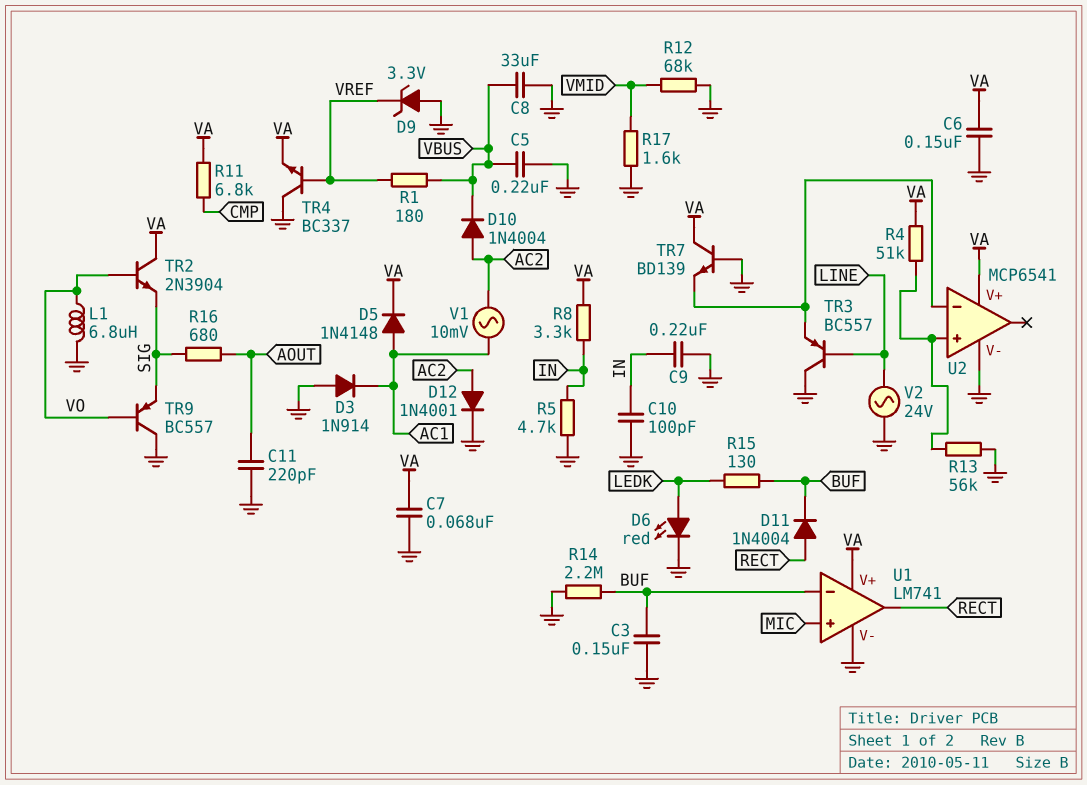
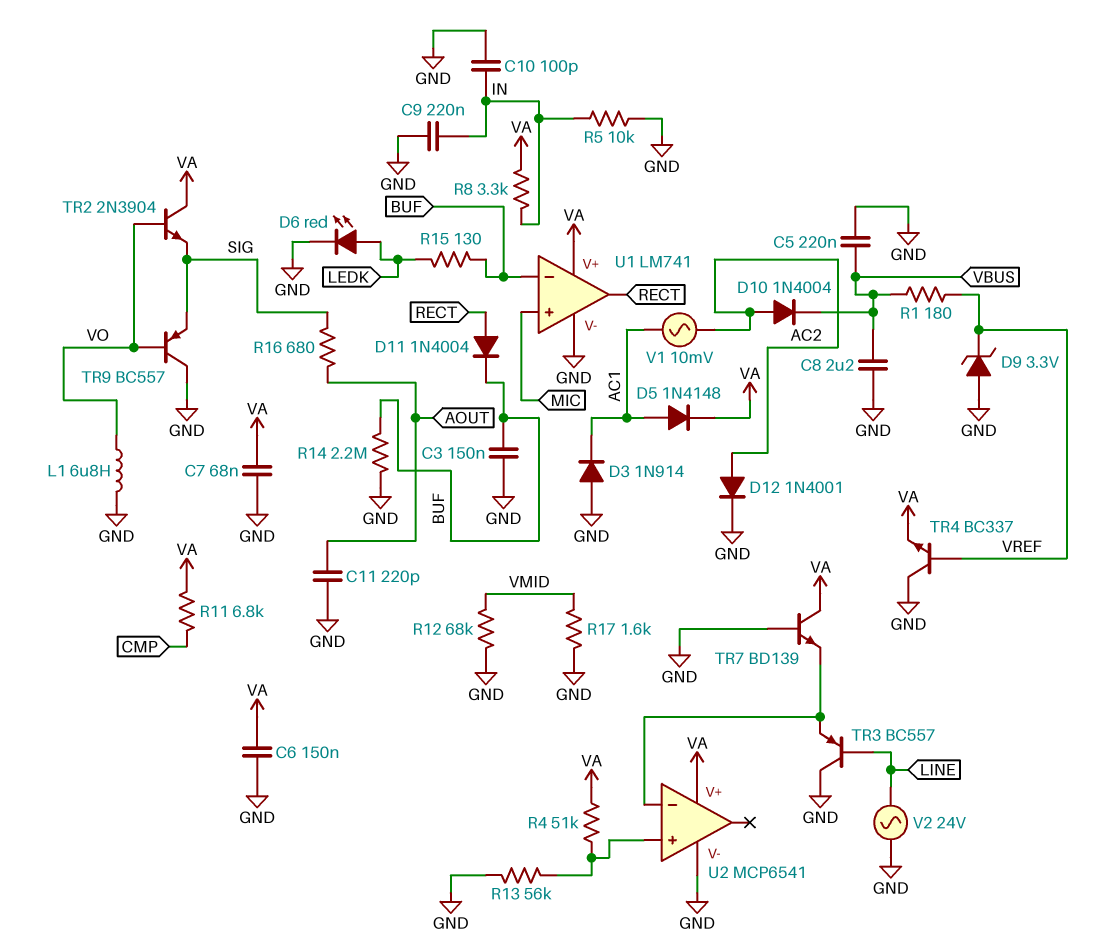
C8: 33uF (GND, VBUS) -> 2.2uF (GND, VBUS)
R5: 4.7k (GND, IN) -> 10k (GND, IN)

